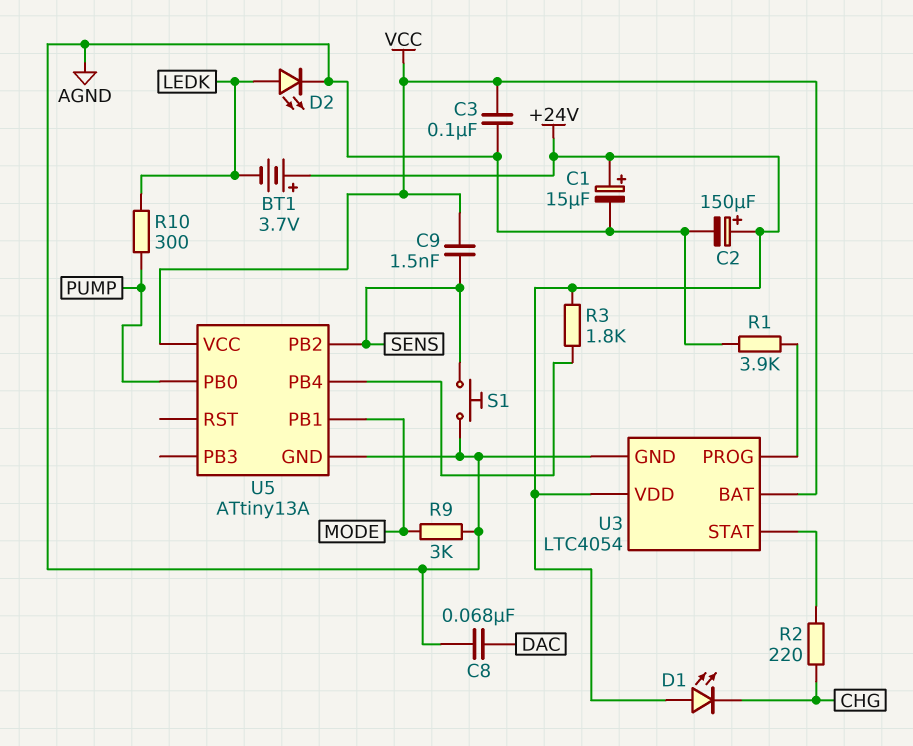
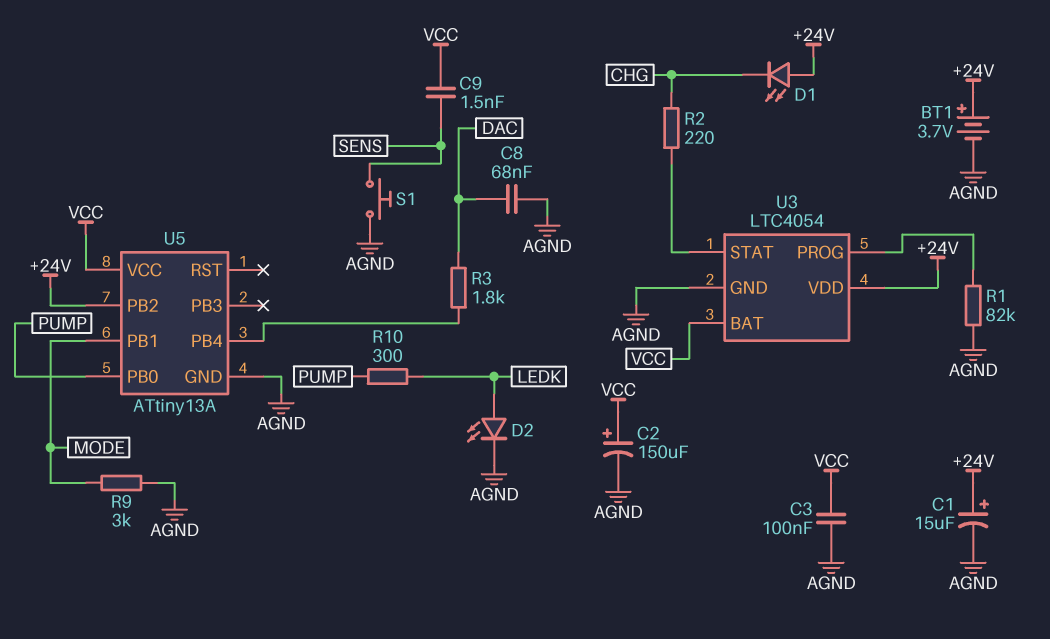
BT1: 3.7V (plus +24V, minus LEDK) -> 3.7V (plus +24V, minus AGND)
C2: 150uF (plus +24V, minus AGND) -> 150uF (plus VCC, minus AGND)
R1: 3.9k (AGND, U3/PROG) -> 82k (AGND, U3/PROG)
R3: 1.8k (+24V, U5/PB4) -> 1.8k (DAC, U5/PB4)
U5 pin PB2: SENS -> +24V

